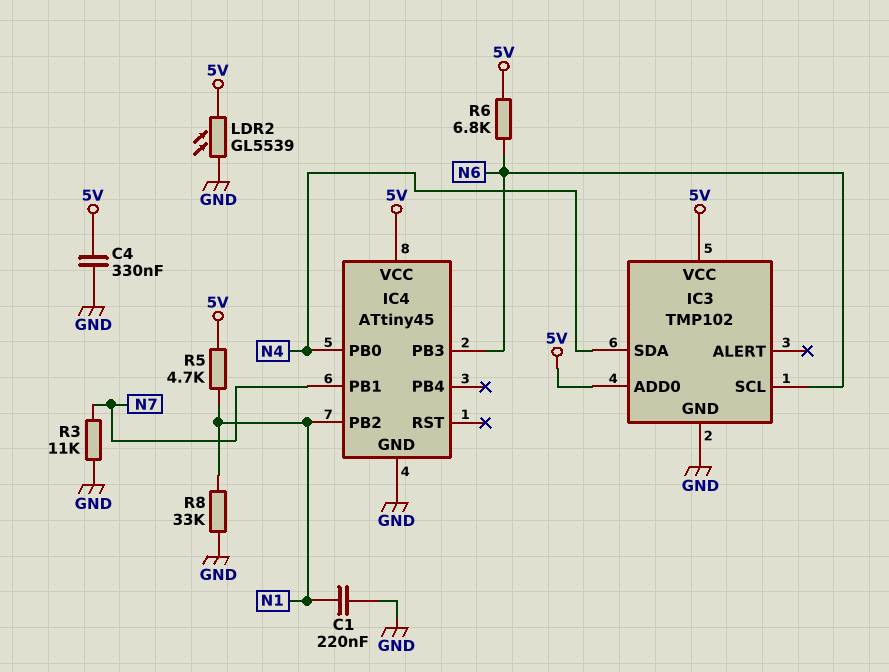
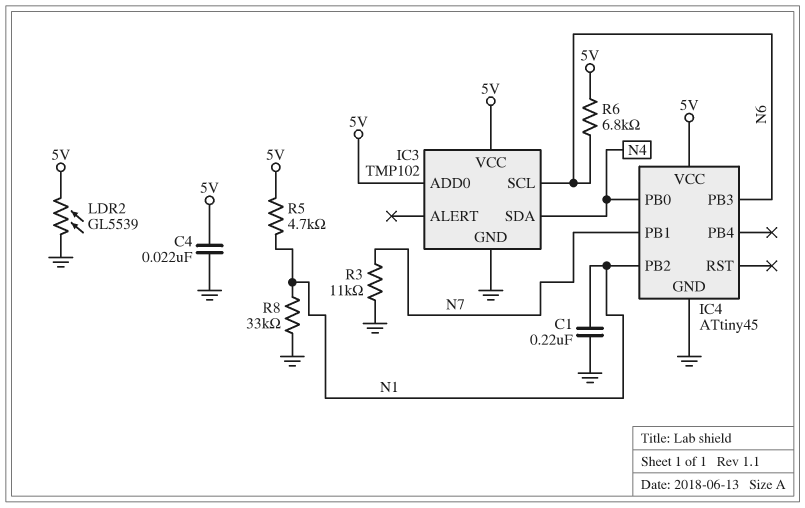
C4: 330nF (5V, GND) -> 22nF (5V, GND)

